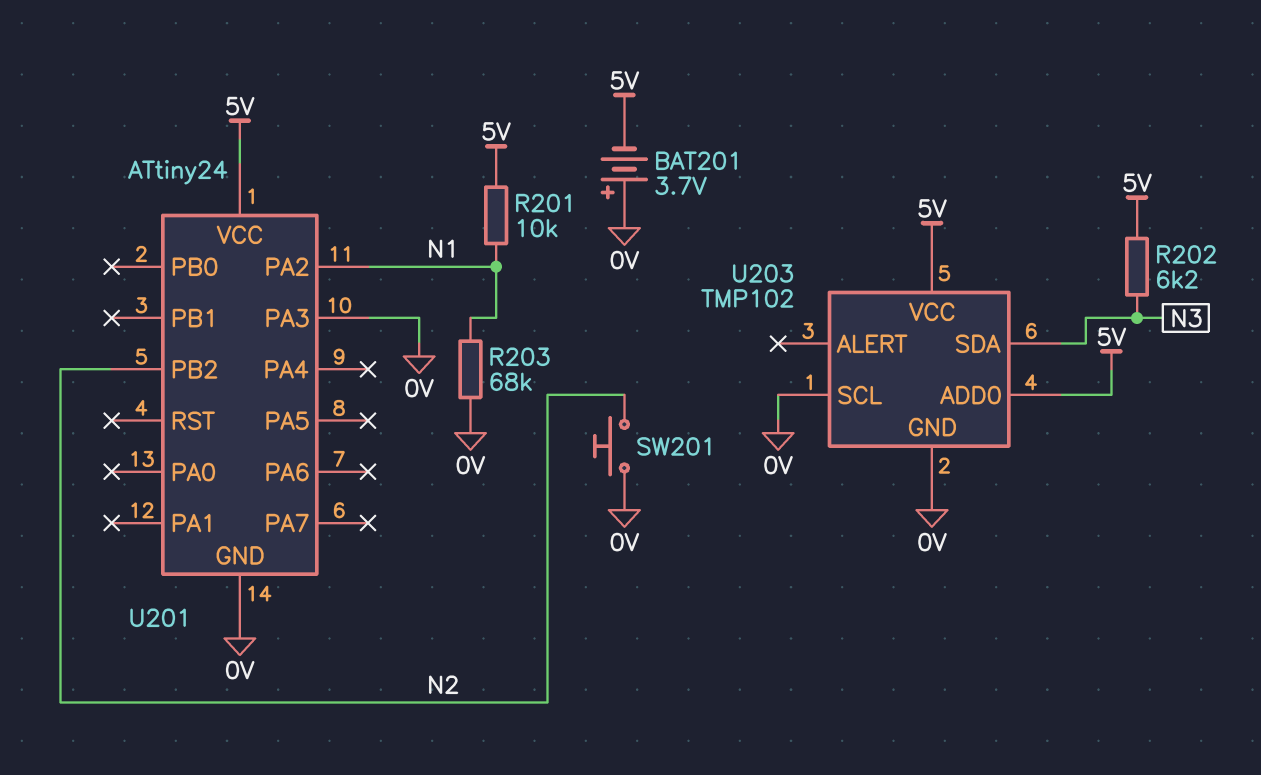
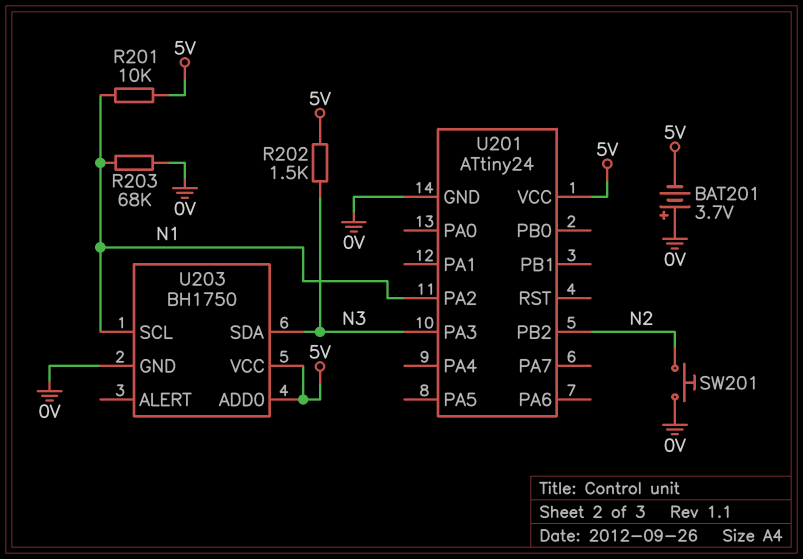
R202: 6.2k (5V, N3) -> 1.5k (5V, N3)
U201 pin PA3: 0V -> N3
U203: TMP102 -> BH1750
U203 pin SCL: 0V -> N1

